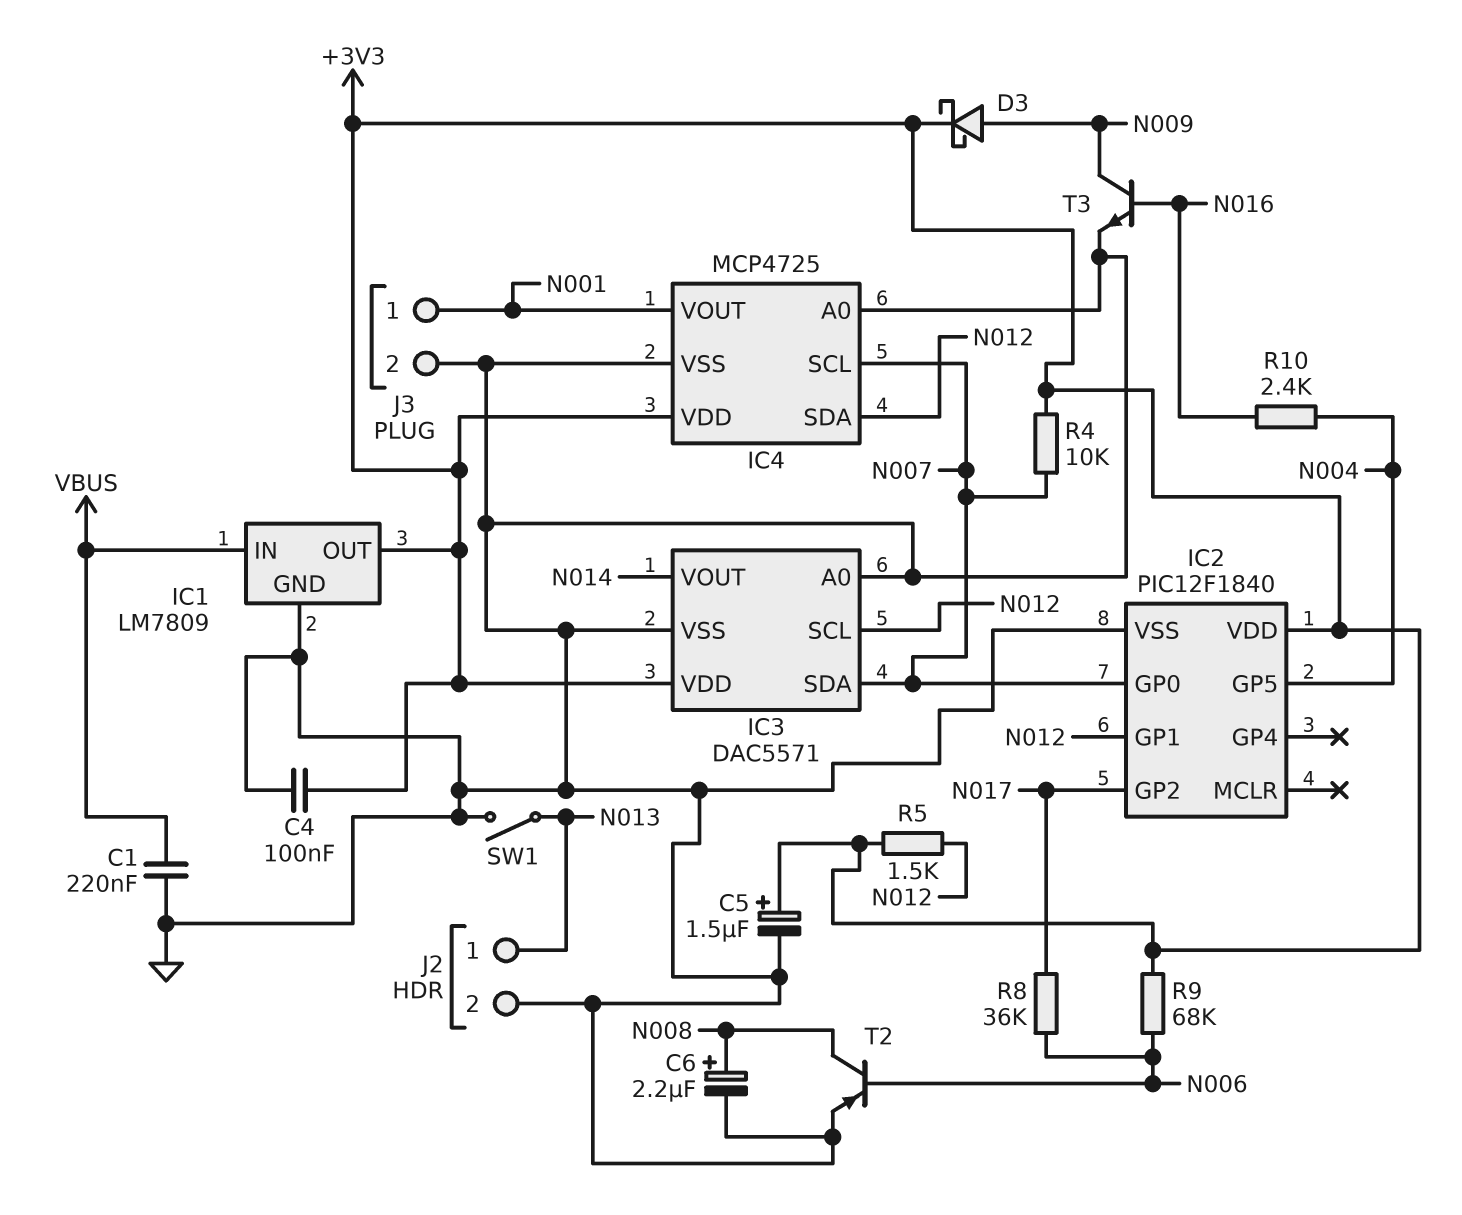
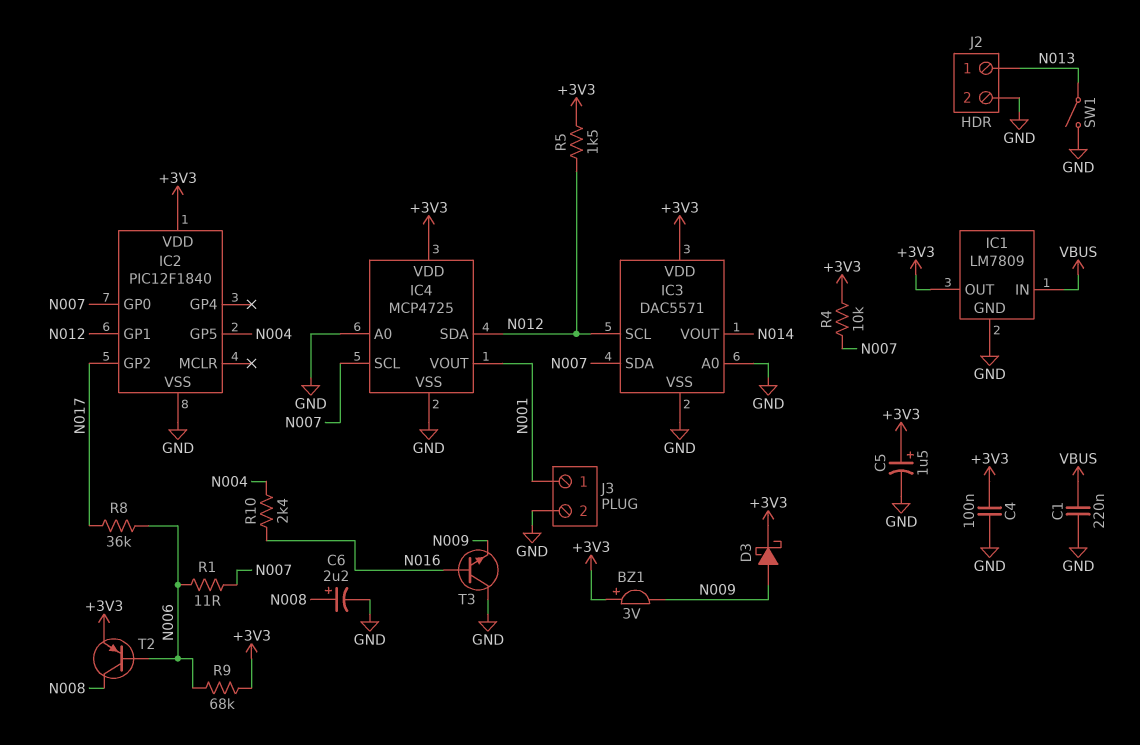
BZ1: none -> buzzer 3V (plus +3V3, minus N009)
R1: none -> 11 (N006, N007)
T2: PNP (B N006, C N008, E GND) -> PNP (B N006, C N008, E +3V3)
T3: NPN (B N016, C N009, E GND) -> NPN (B N016, C GND, E N009)

